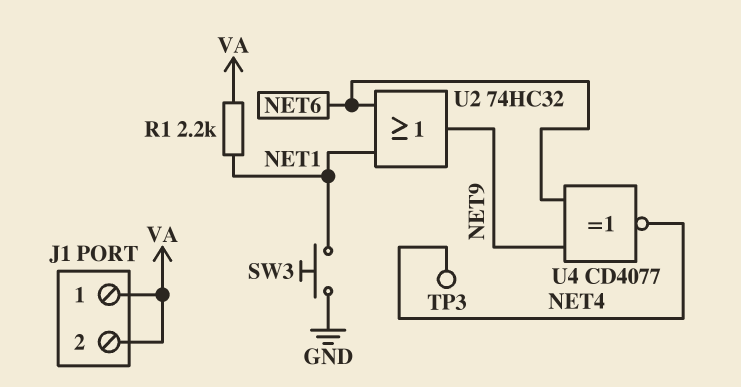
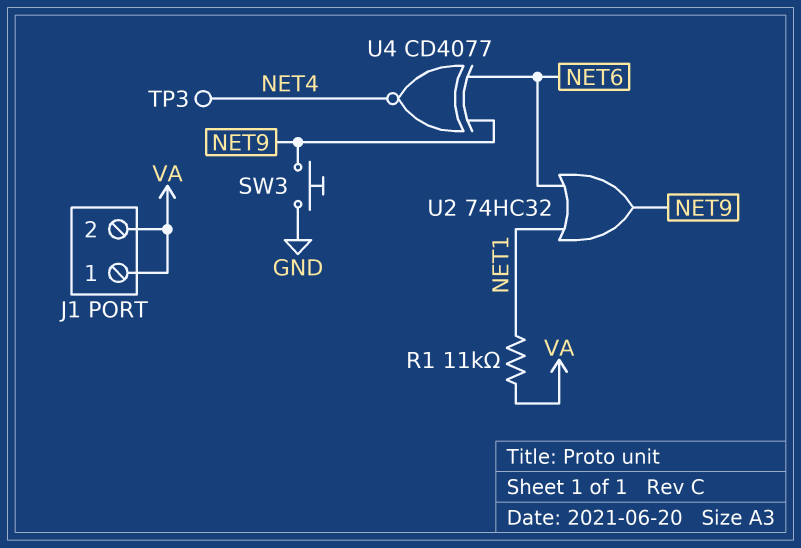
R1: 2.2k (NET1, VA) -> 11k (NET1, VA)
SW3: button (GND, NET1) -> button (GND, NET9)

